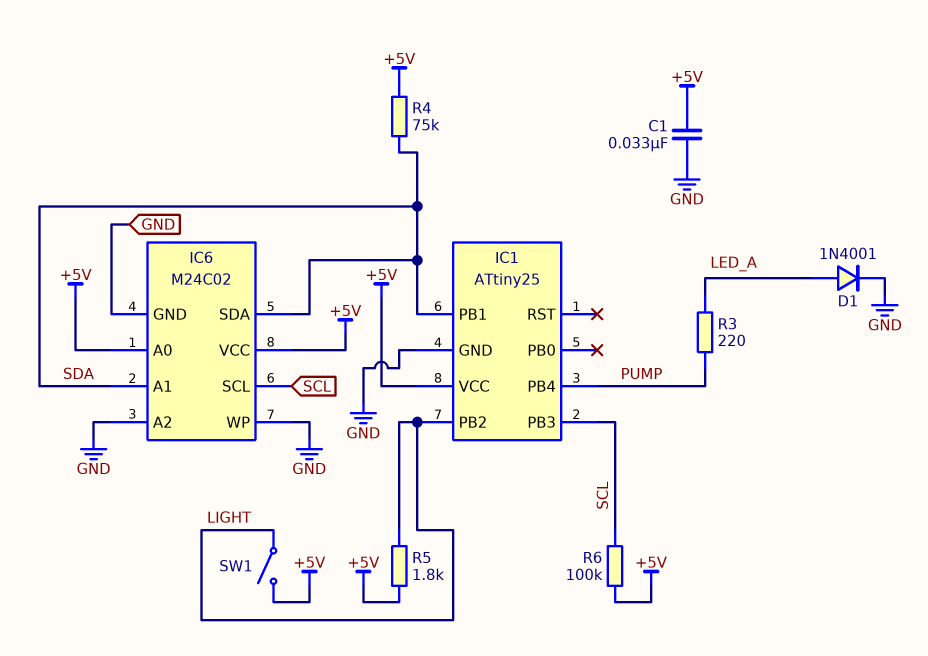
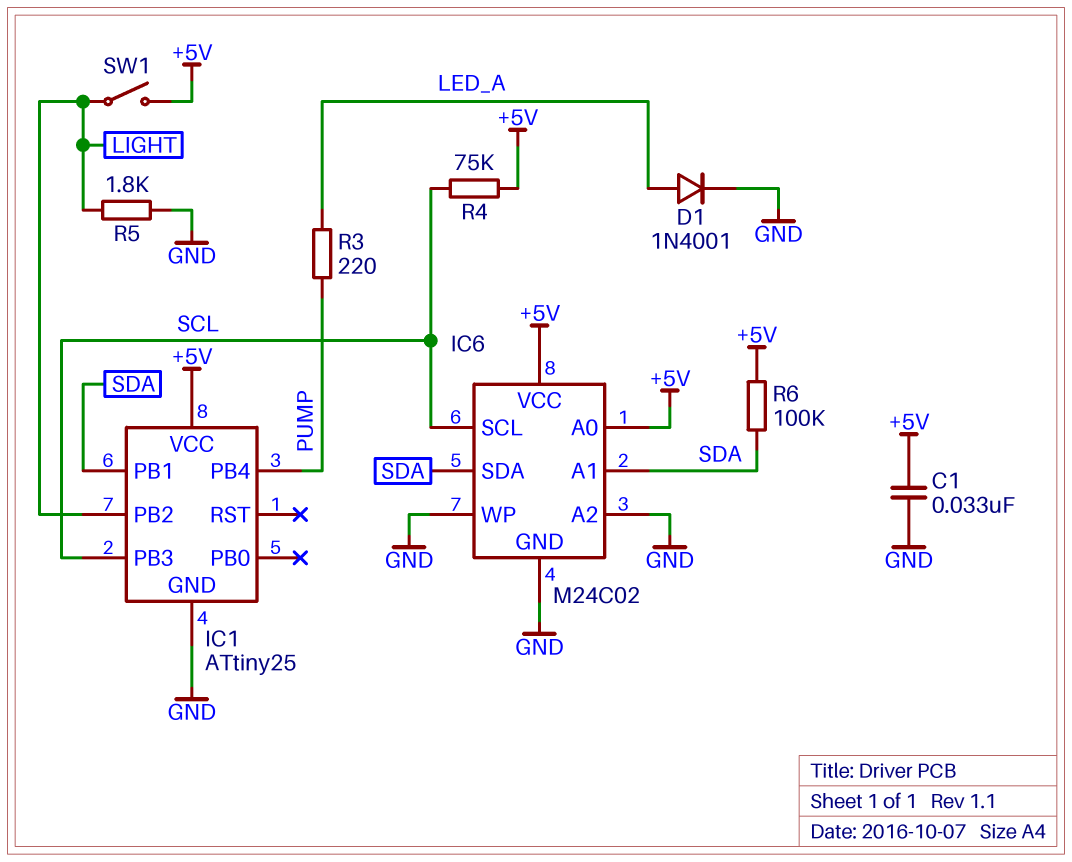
R4: 75k (+5V, SDA) -> 75k (+5V, SCL)
R5: 1.8k (+5V, LIGHT) -> 1.8k (GND, LIGHT)
R6: 100k (+5V, SCL) -> 100k (+5V, SDA)

